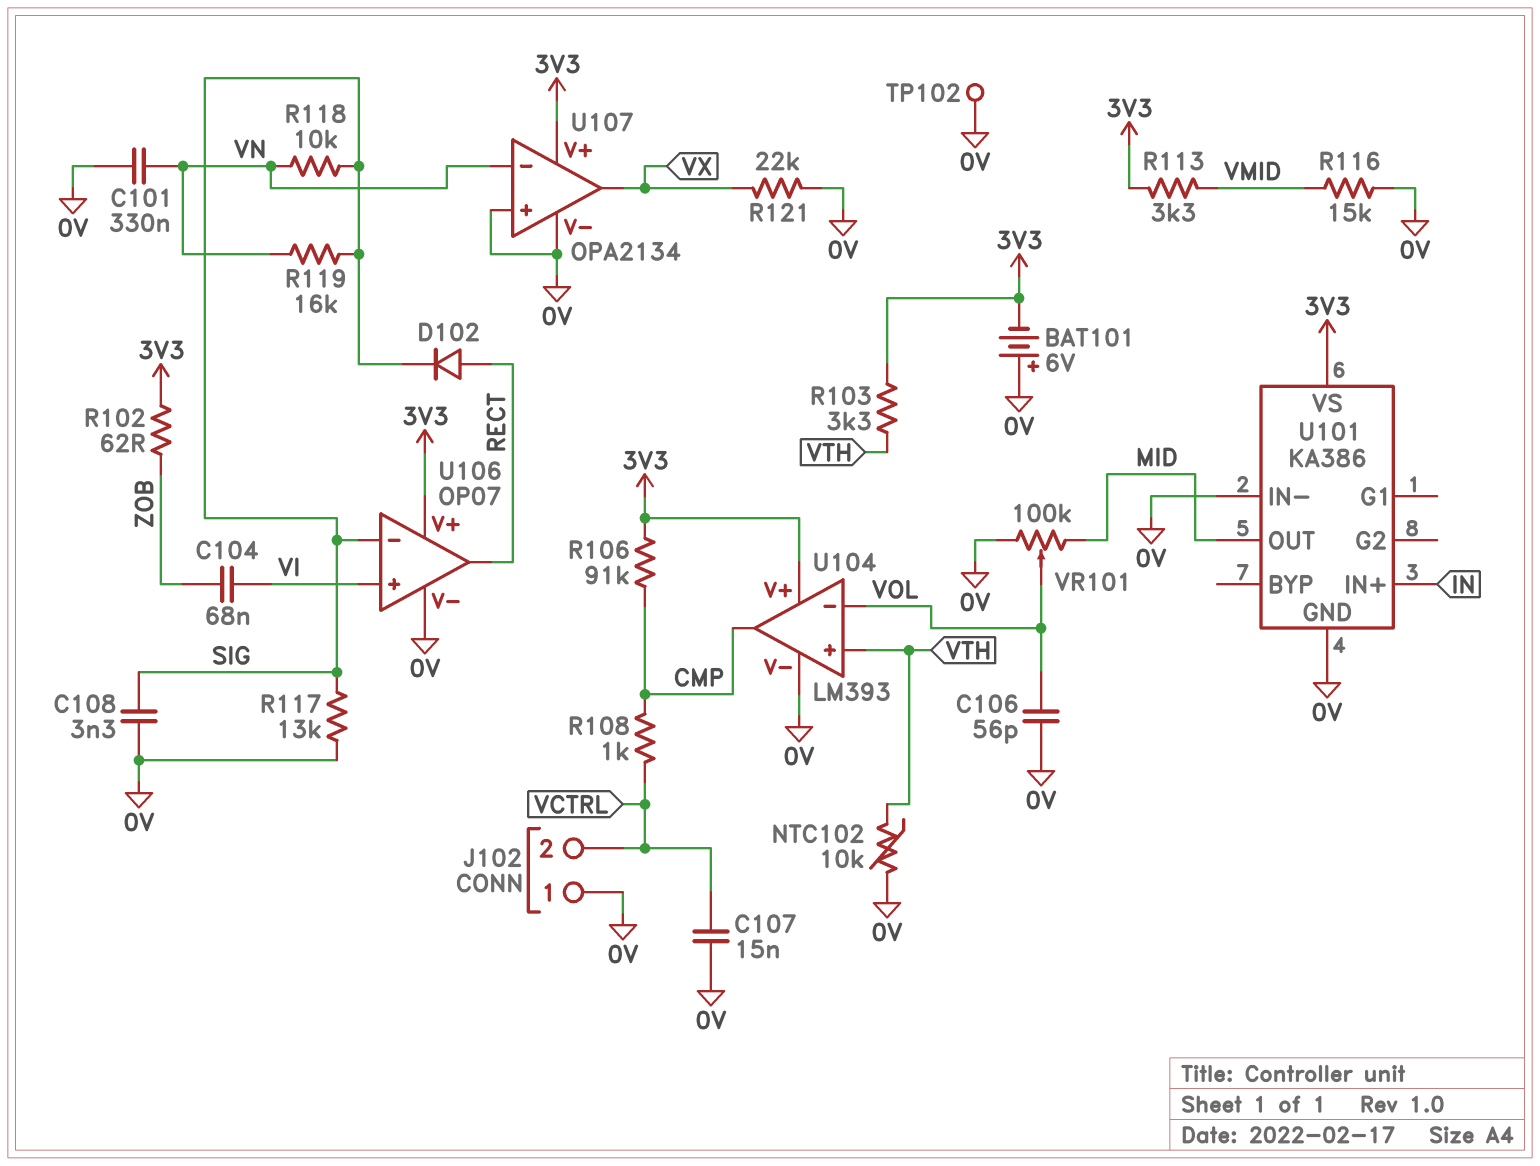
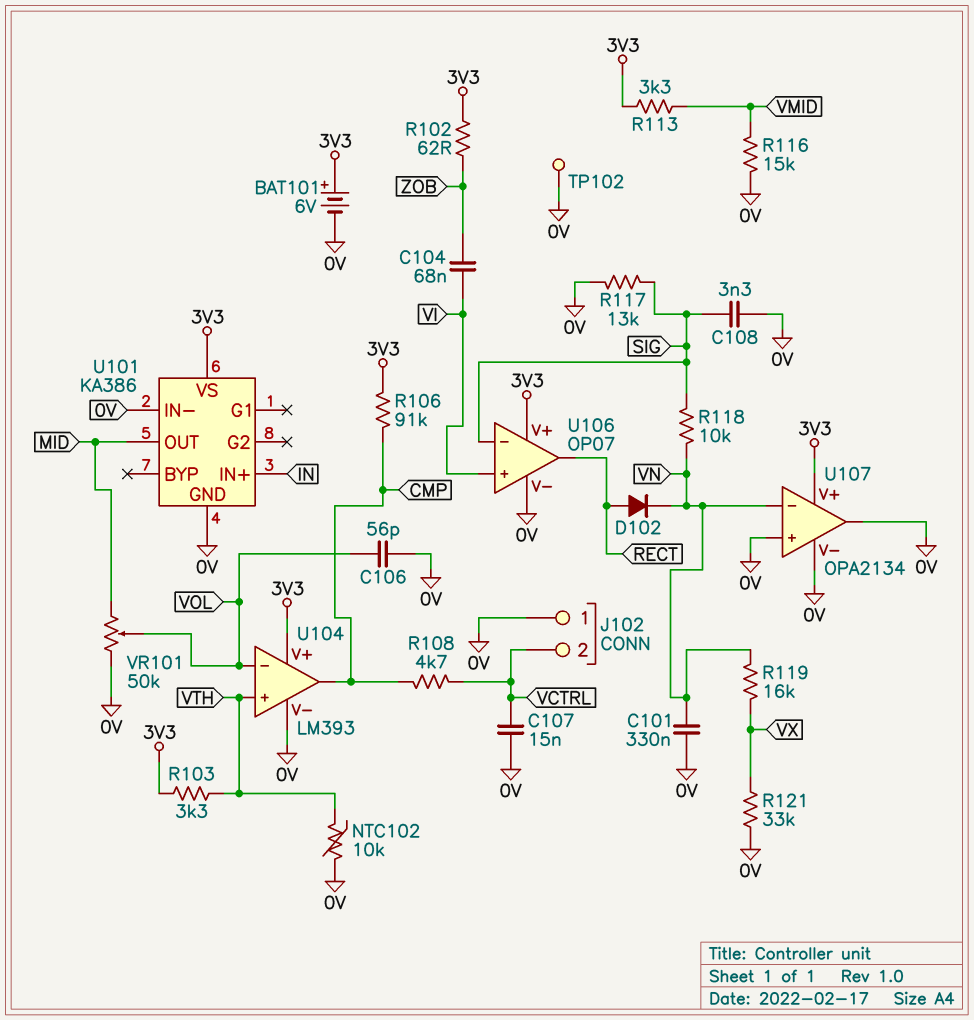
BAT101: 6V (plus 0V, minus 3V3) -> 6V (plus 3V3, minus 0V)
D102: diode (A RECT, K SIG) -> diode (A RECT, K VN)
R108: 1k (CMP, VCTRL) -> 4.7k (CMP, VCTRL)
R119: 16k (SIG, VN) -> 16k (VN, VX)
R121: 22k (0V, VX) -> 33k (0V, VX)
U107 pin out: VX -> 0V
VR101: 100k (0V, MID, wiper VOL) -> 50k (0V, MID, wiper VOL)

